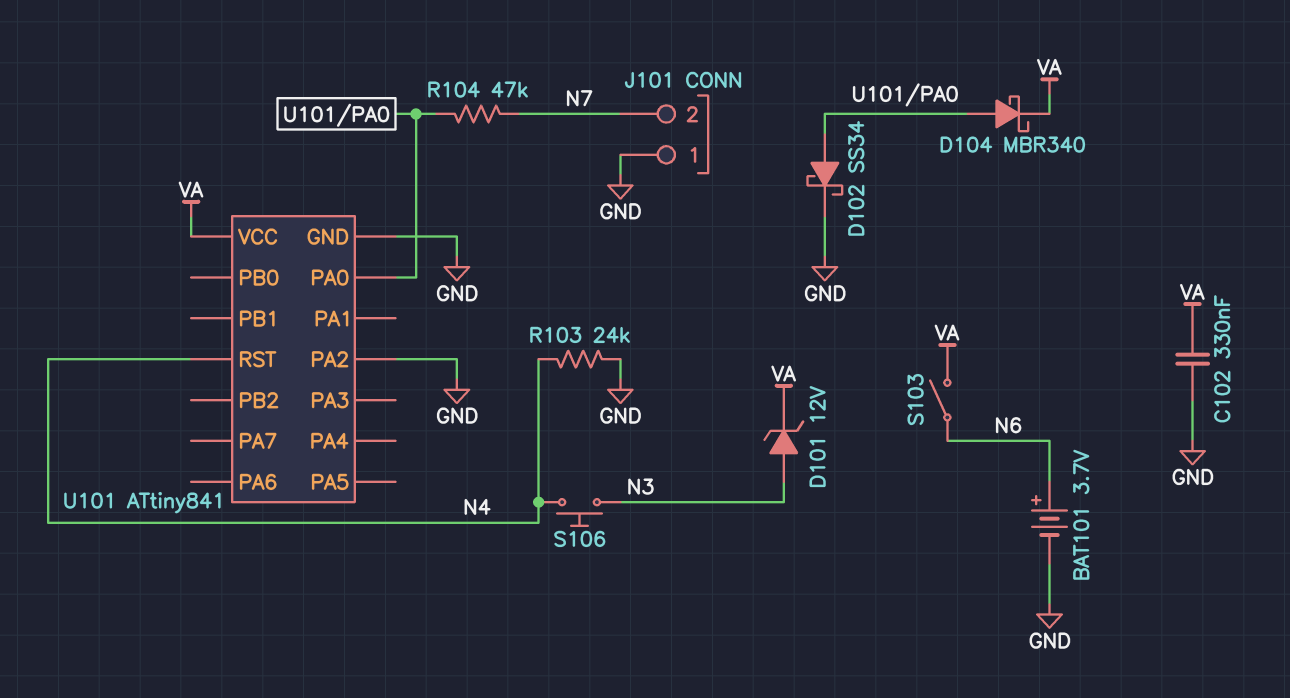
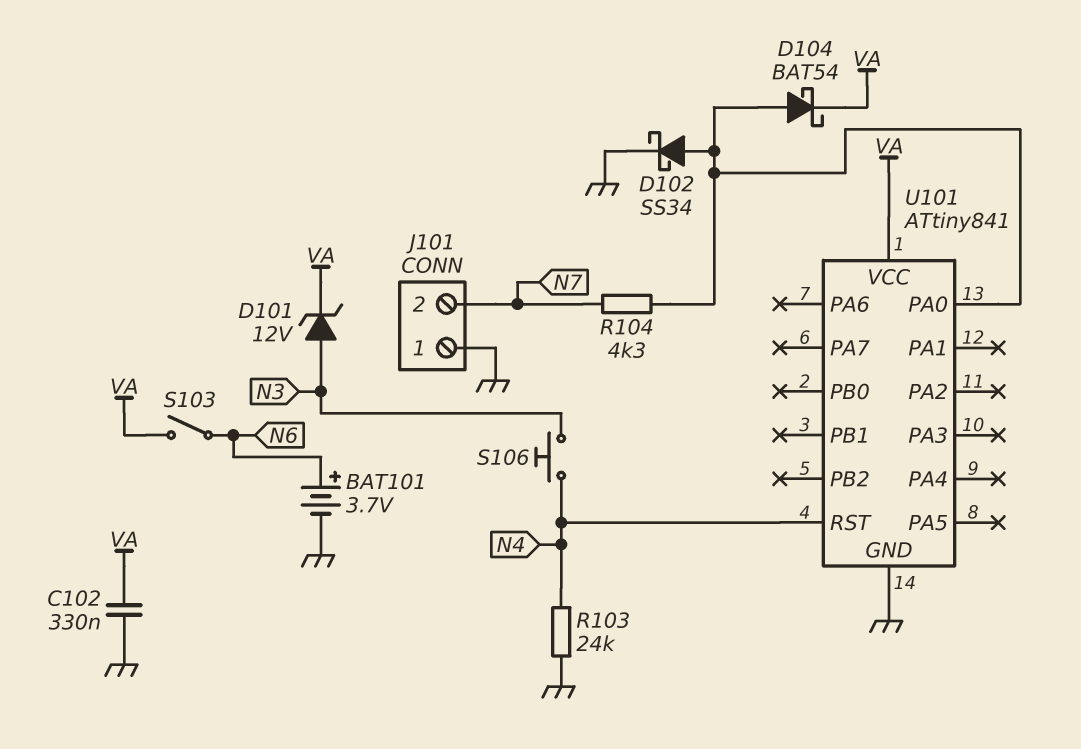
D104: schottky MBR340 (A U101/PA0, K VA) -> schottky BAT54 (A U101/PA0, K VA)
R104: 47k (N7, U101/PA0) -> 4.3k (N7, U101/PA0)
U101 pin PA2: GND -> none

